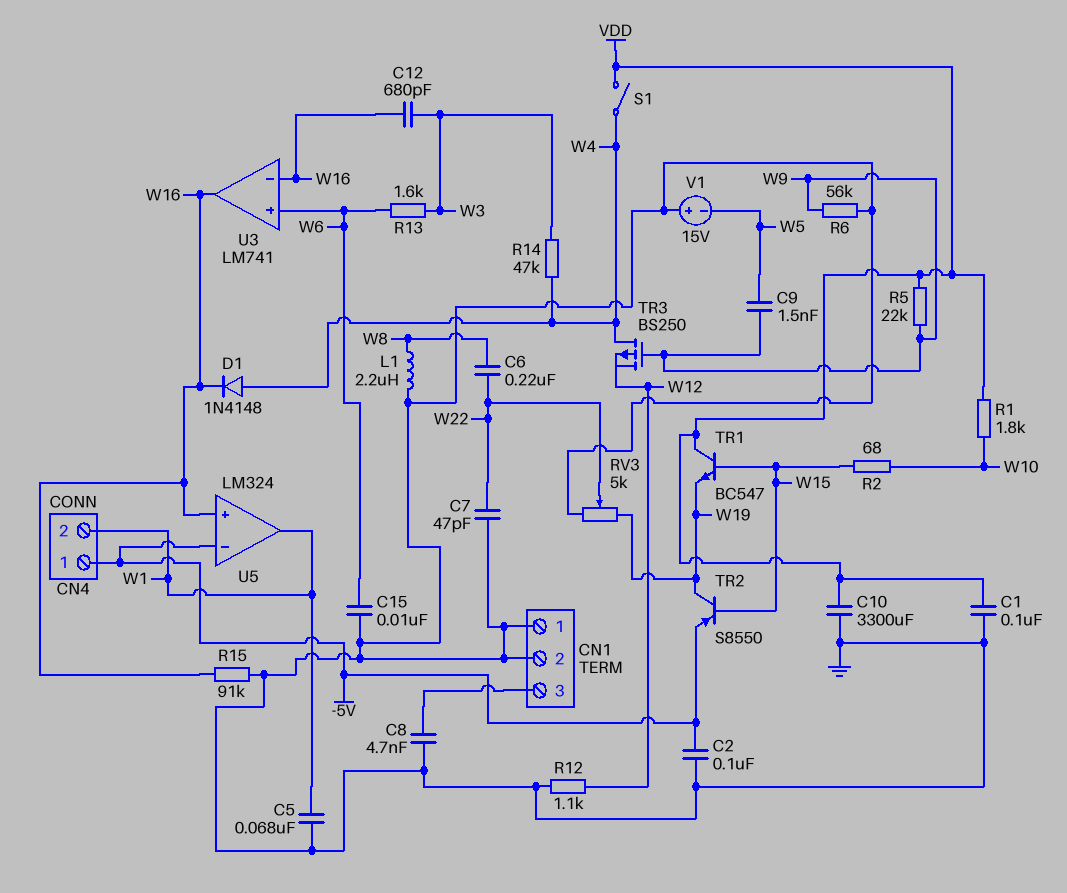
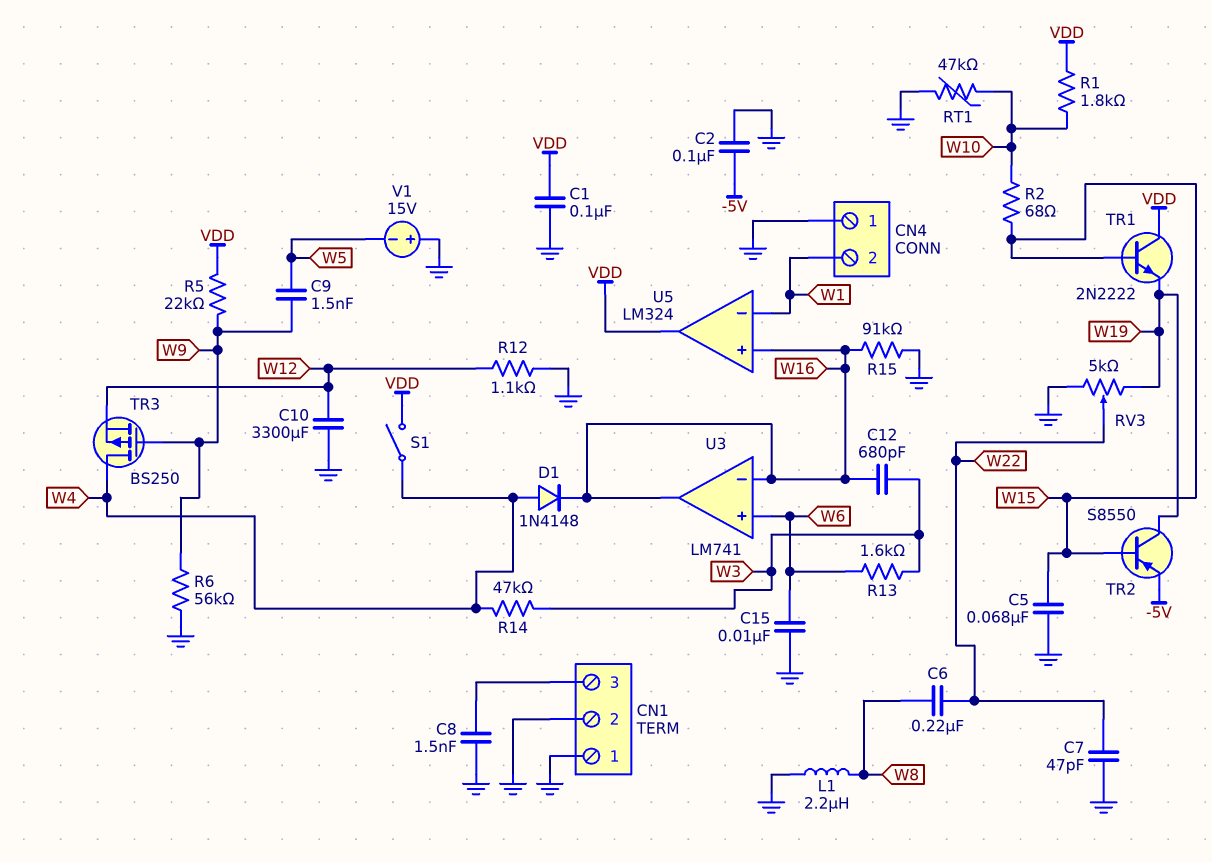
C5: 68nF (GND, W1) -> 68nF (GND, W15)
C8: 4.7nF (CN1/3, GND) -> 1.5nF (CN1/3, GND)
C10: 3300uF (GND, VDD) -> 3300uF (GND, W12)
CN4 pin 1: -5V -> GND
RT1: none -> 47k (GND, W10)
TR1: NPN BC547 (B W15, C VDD, E W19) -> NPN 2N2222 (B W15, C VDD, E W19)
U5 pin in-: -5V -> W1
U5 pin out: W1 -> VDD

